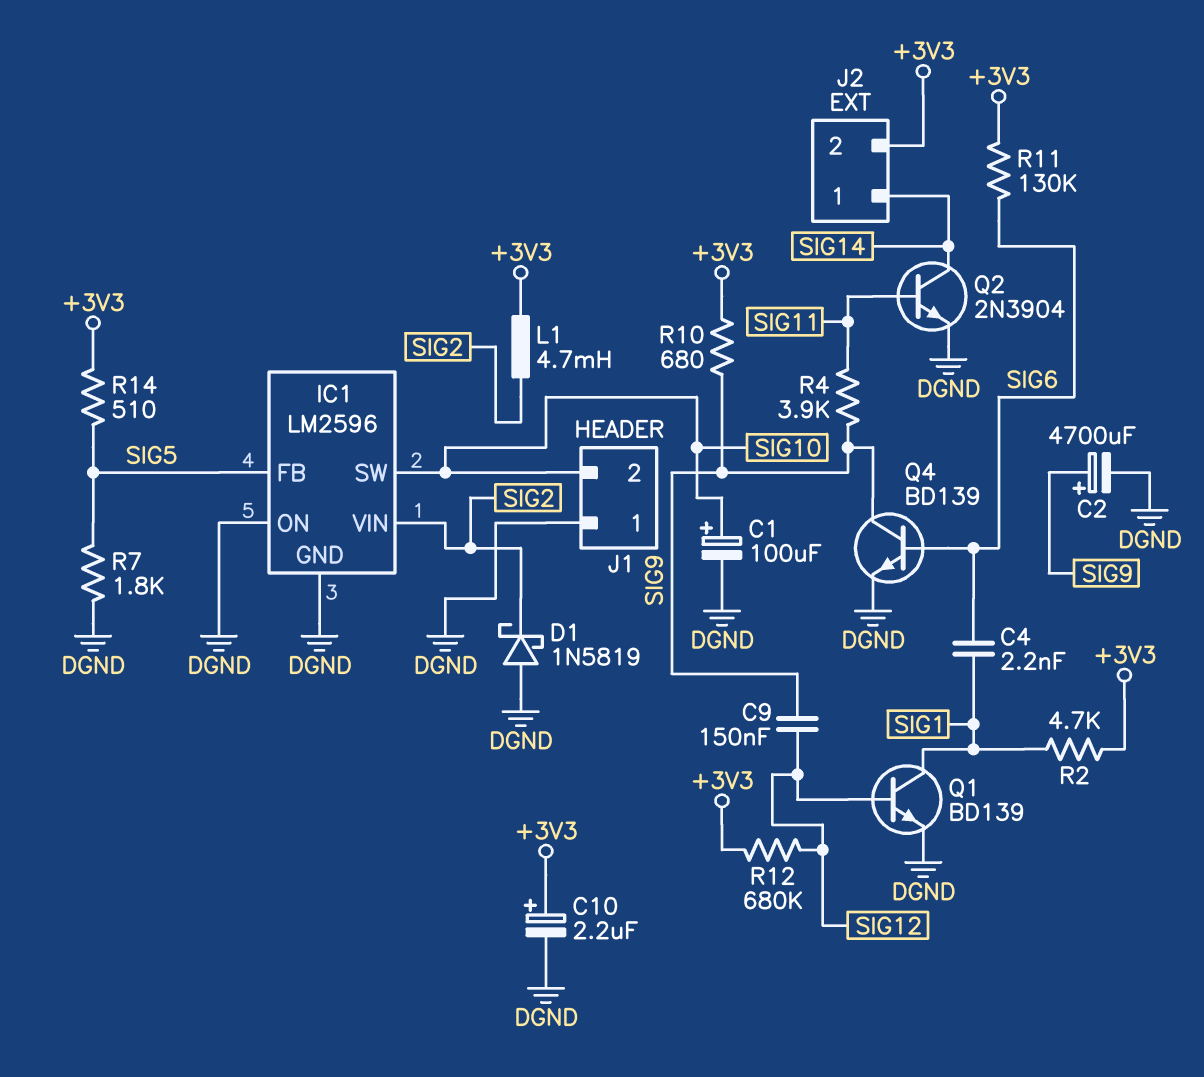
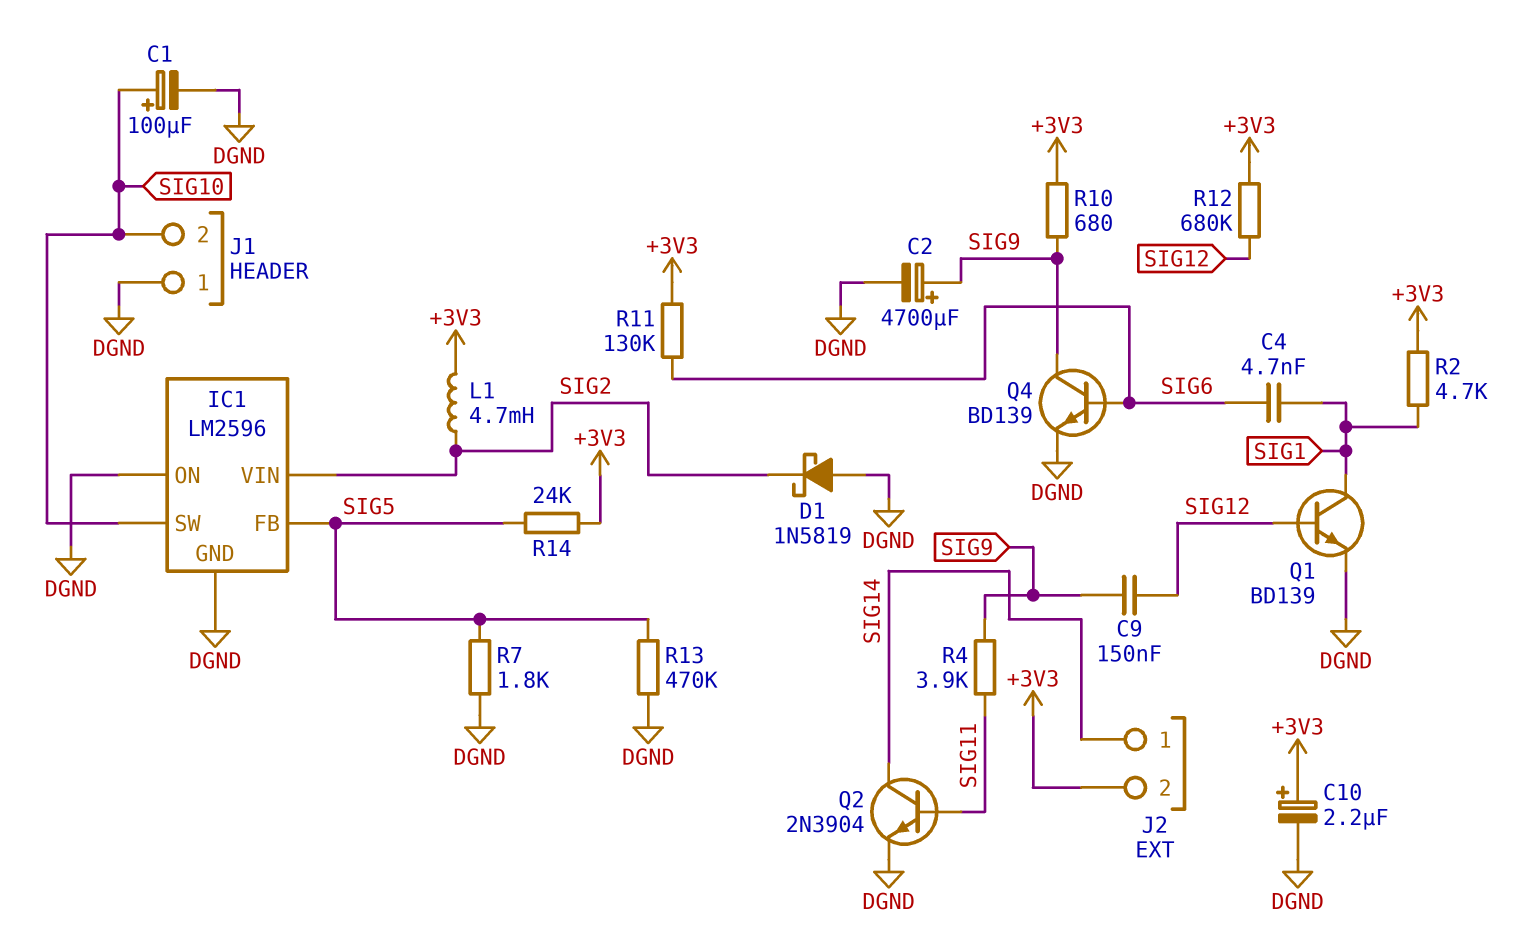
C4: 2.2nF (SIG1, SIG6) -> 4.7nF (SIG1, SIG6)
R13: none -> 470k (DGND, SIG5)
R14: 510 (+3V3, SIG5) -> 24k (+3V3, SIG5)

